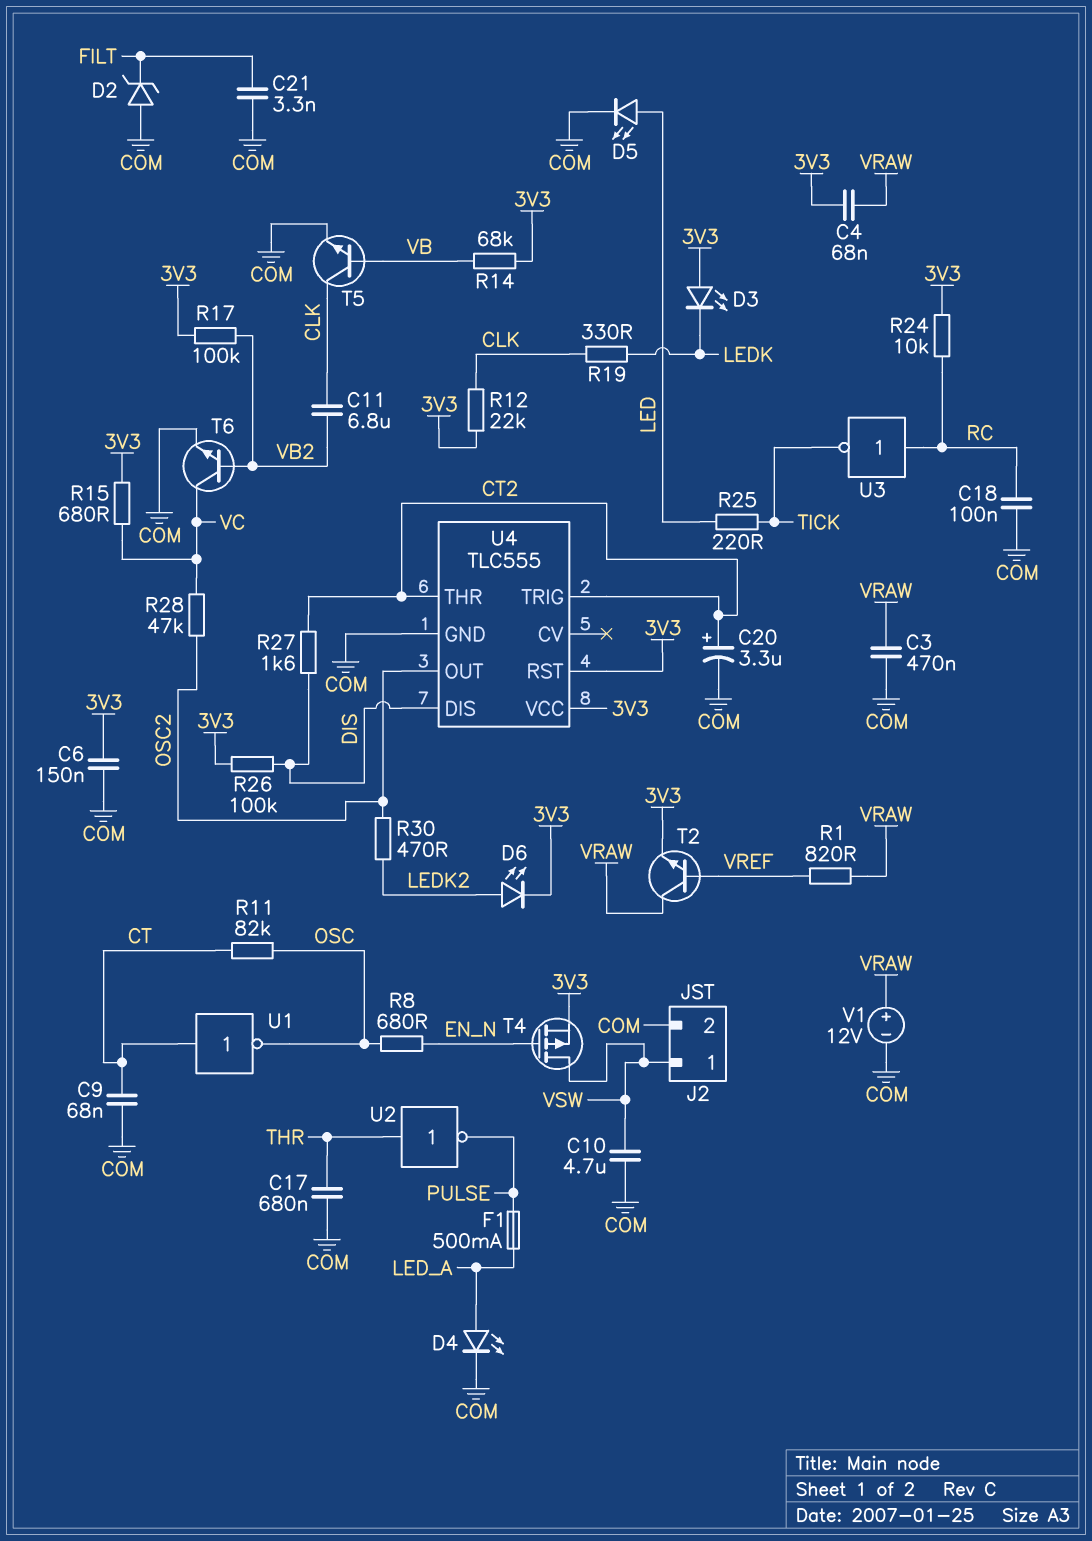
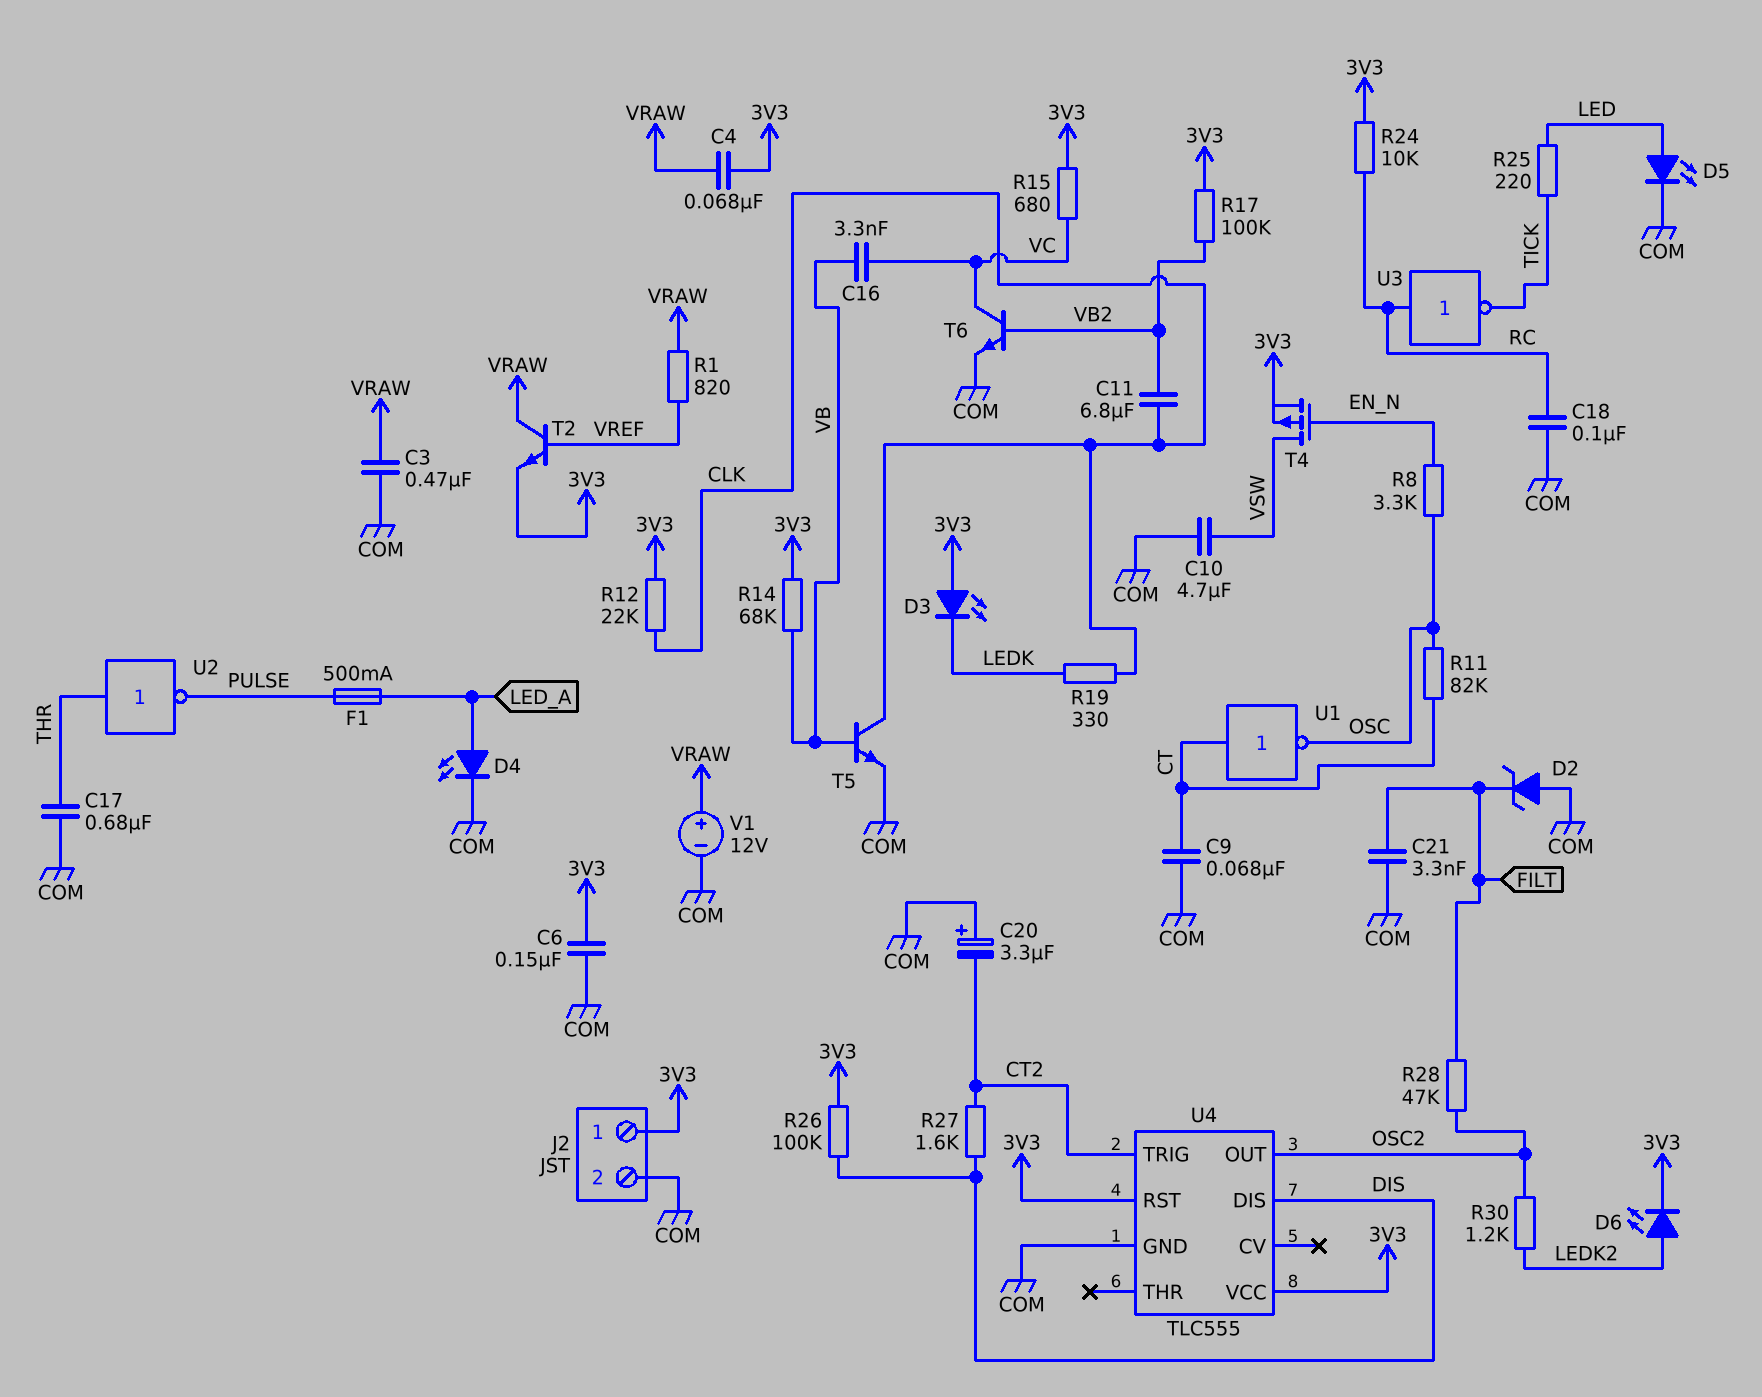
C16: none -> 3.3nF (VB, VC)
C20: 3.3uF (plus CT2, minus COM) -> 3.3uF (plus COM, minus CT2)
J2 pin 1: VSW -> 3V3
R8: 680 (EN_N, OSC) -> 3.3k (EN_N, OSC)
R28: 47k (OSC2, VC) -> 47k (FILT, OSC2)
R30: 470 (LEDK2, OSC2) -> 1.2k (LEDK2, OSC2)
U4 pin THR: CT2 -> none

